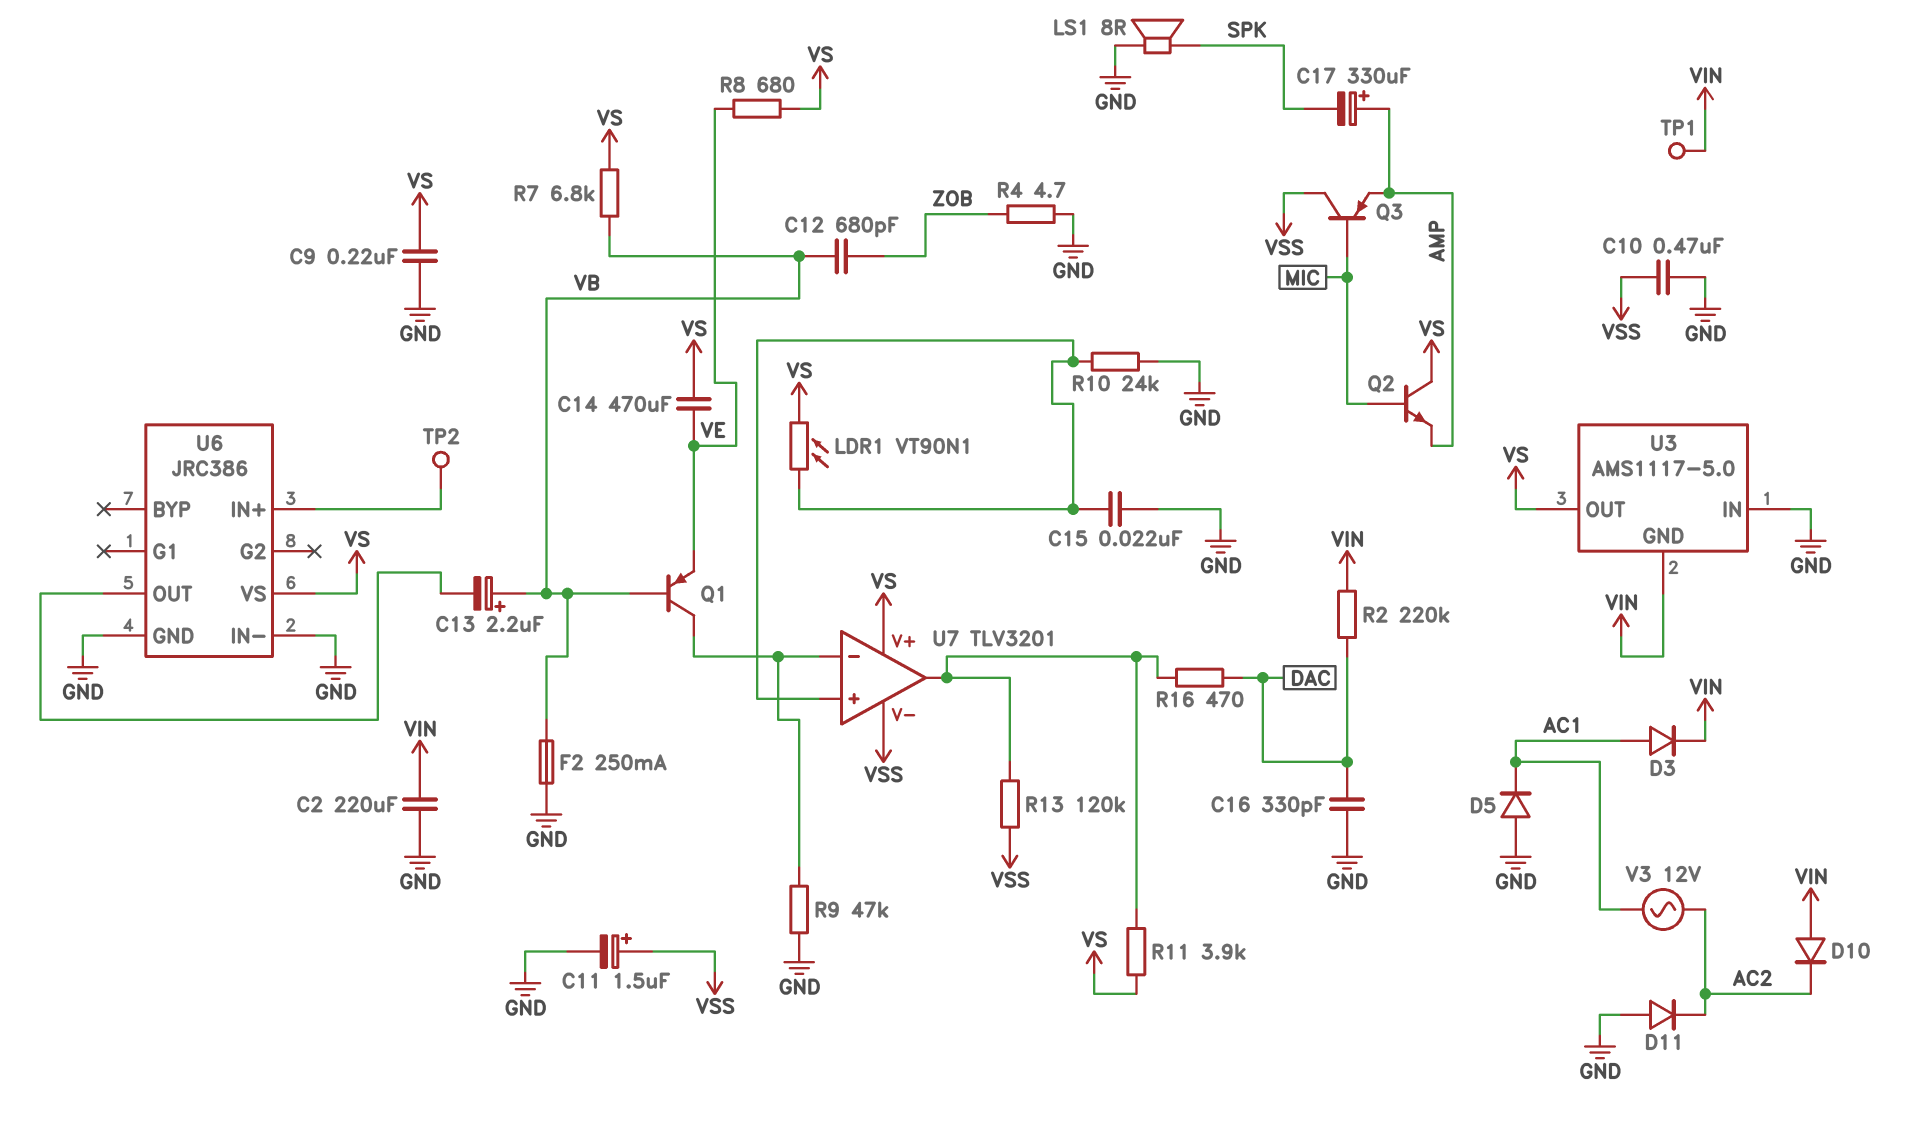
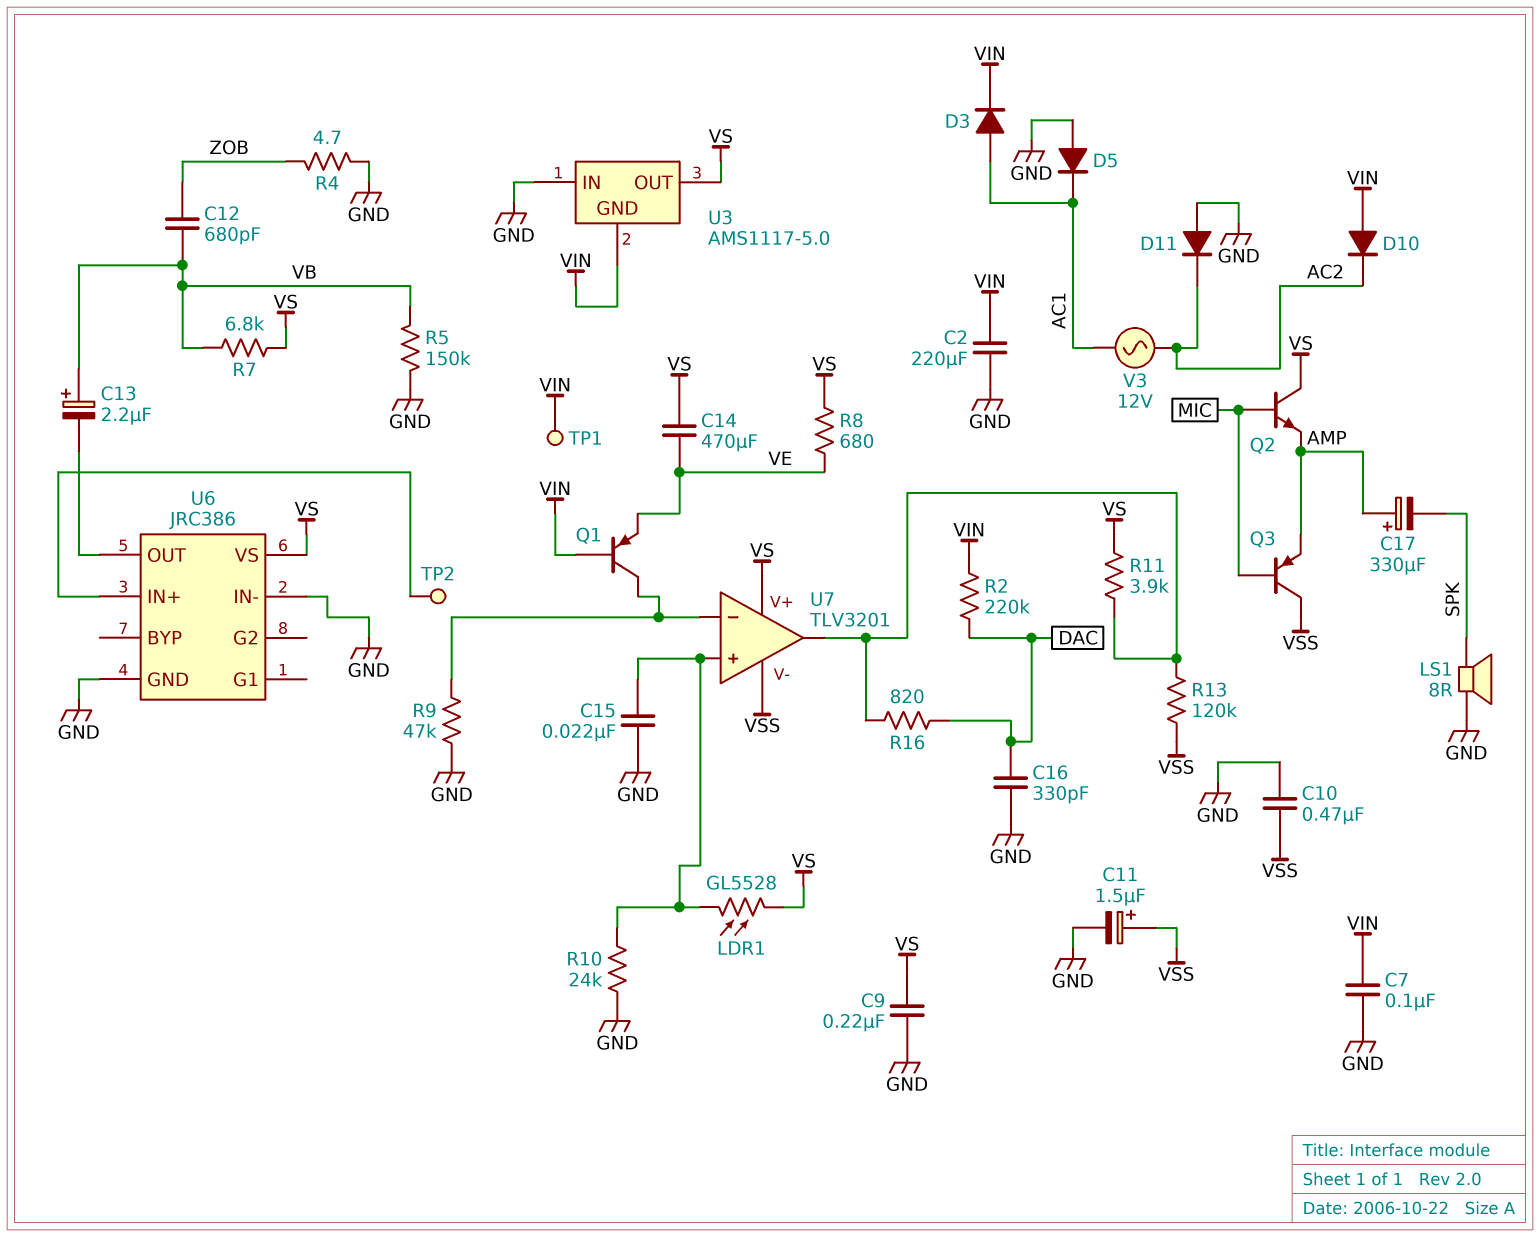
C7: none -> 100nF (GND, VIN)
F2: 250mA (GND, VB) -> none
LDR1: VT90N1 (U7/in+, VS) -> GL5528 (U7/in+, VS)
Q1: PNP (B VB, C U7/in-, E VE) -> PNP (B VIN, C U7/in-, E VE)
R5: none -> 150k (GND, VB)
R16: 470 (DAC, U7/out) -> 820 (DAC, U7/out)

